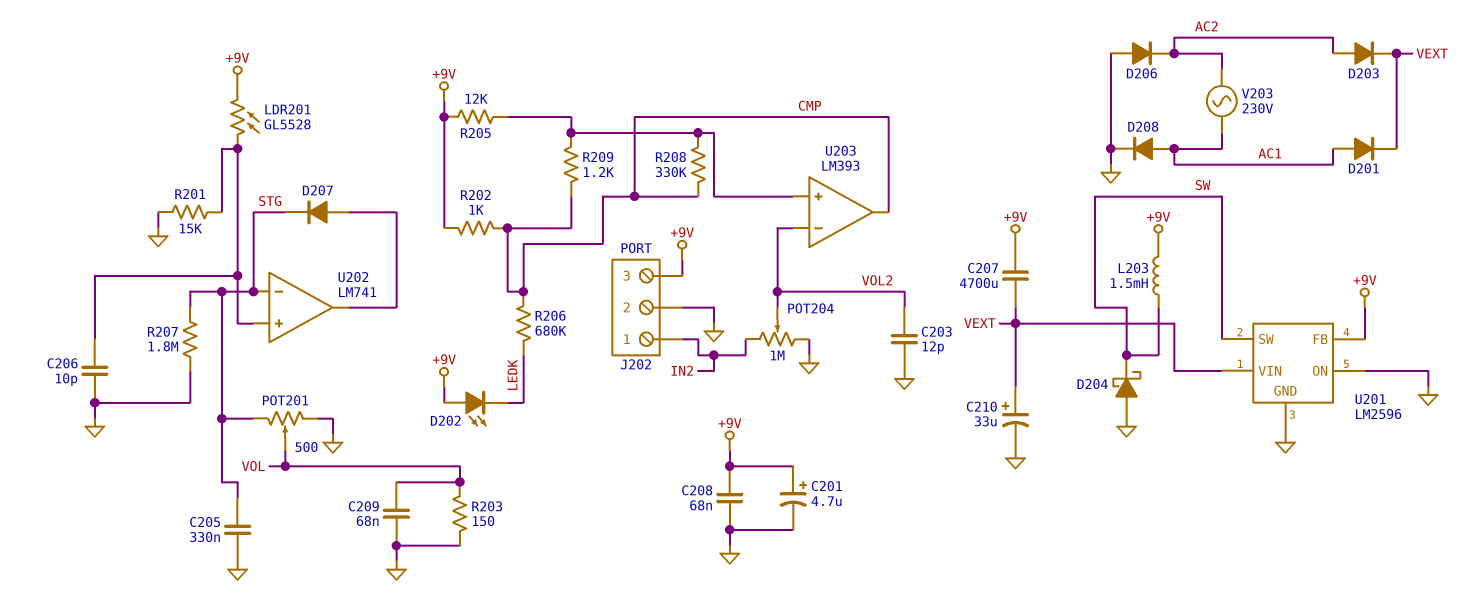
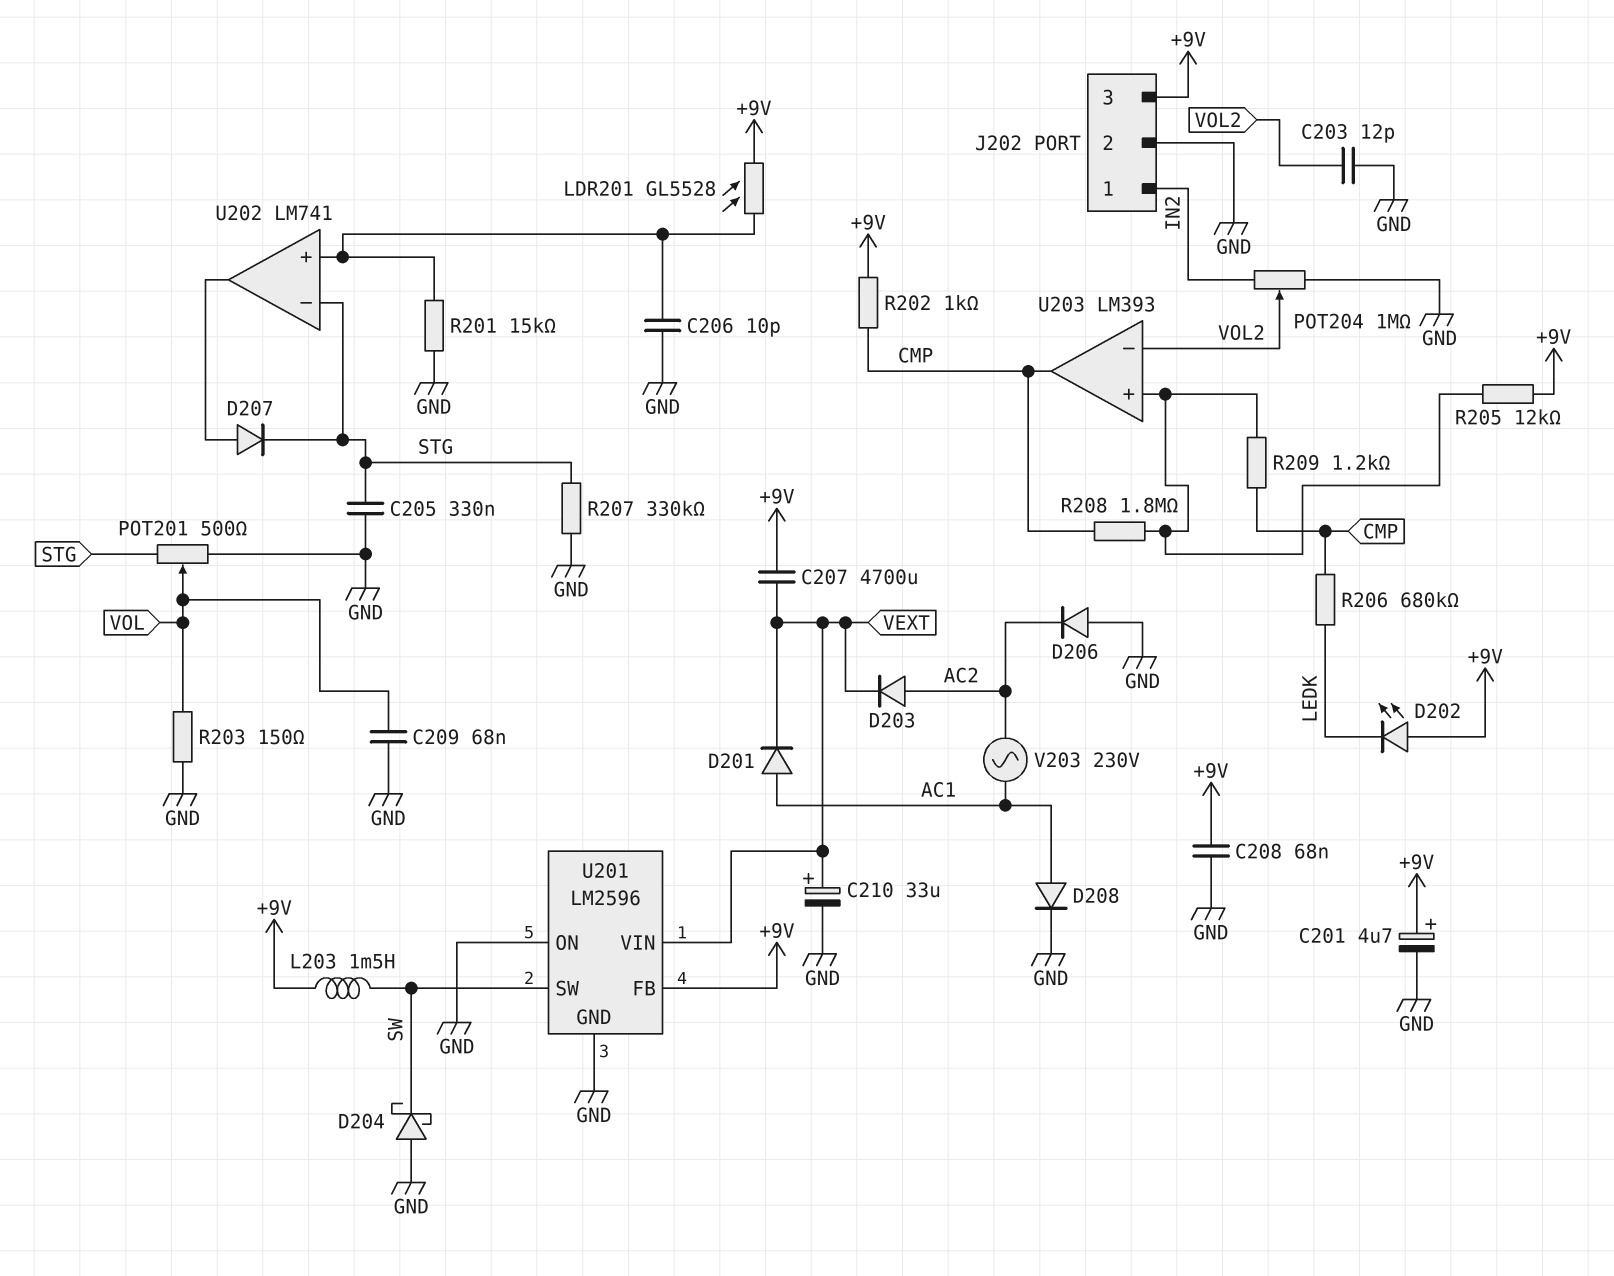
R207: 1.8M (GND, STG) -> 330k (GND, STG)
R208: 330k (CMP, U203/in+) -> 1.8M (CMP, U203/in+)

